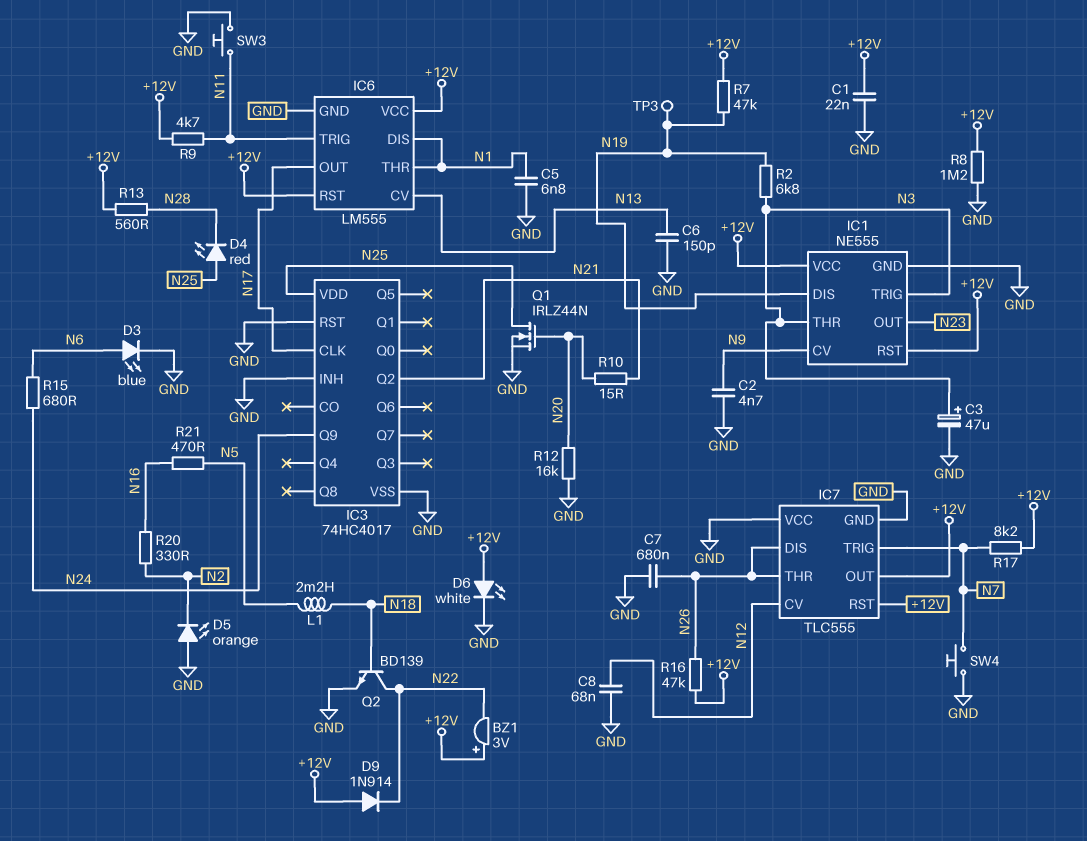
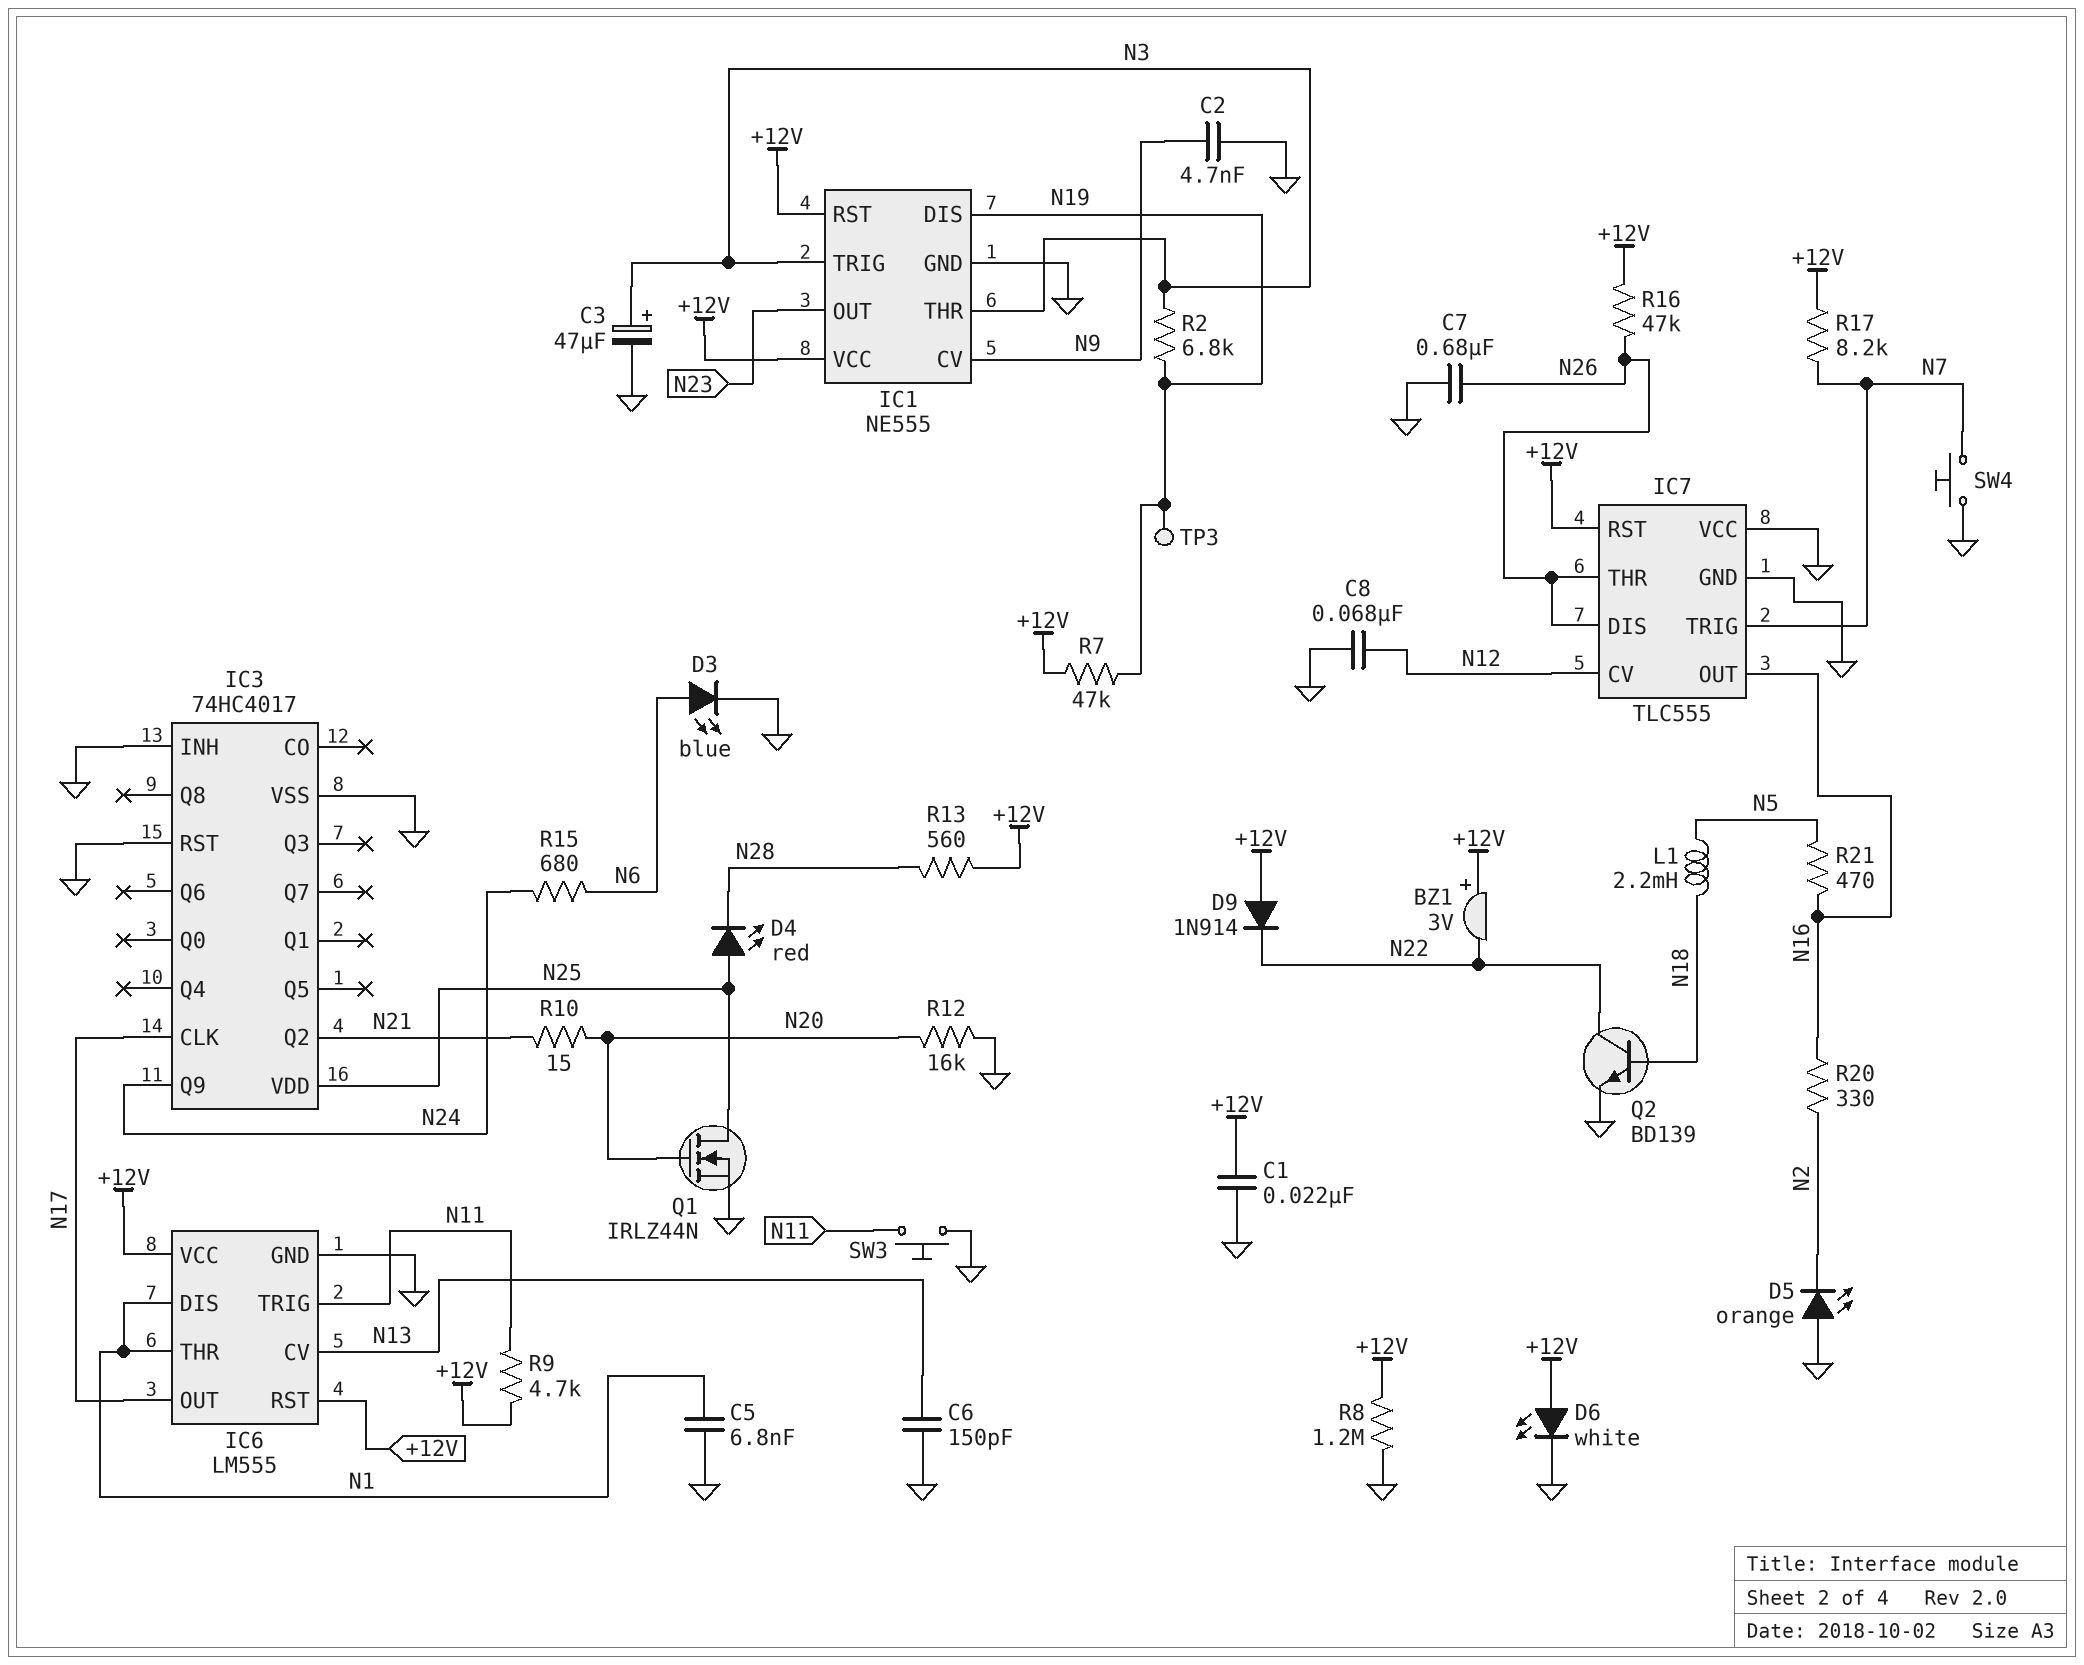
IC7 pin OUT: +12V -> N16

